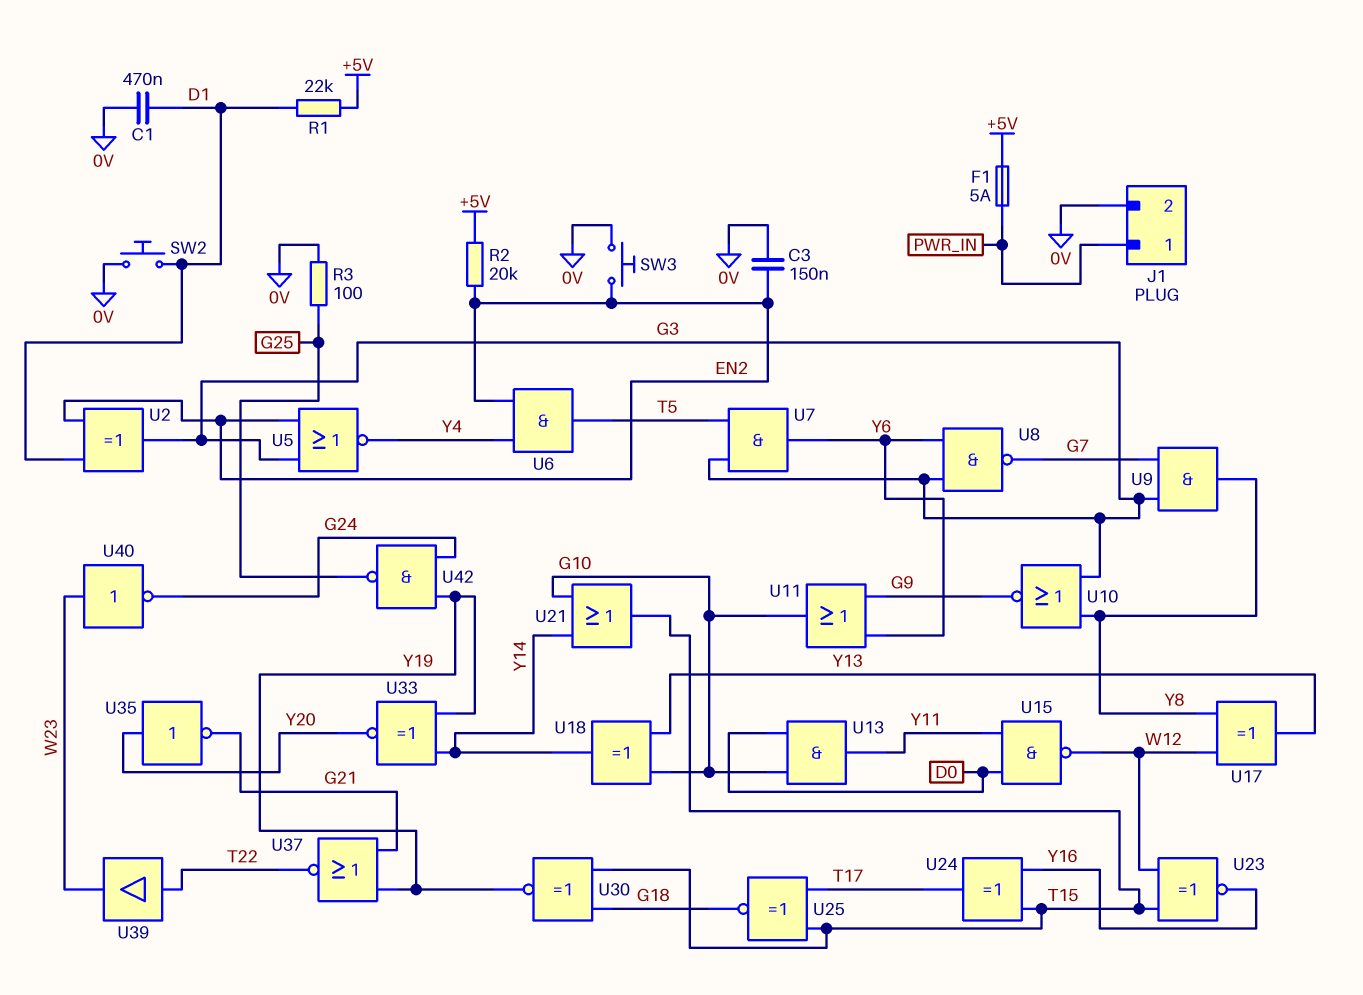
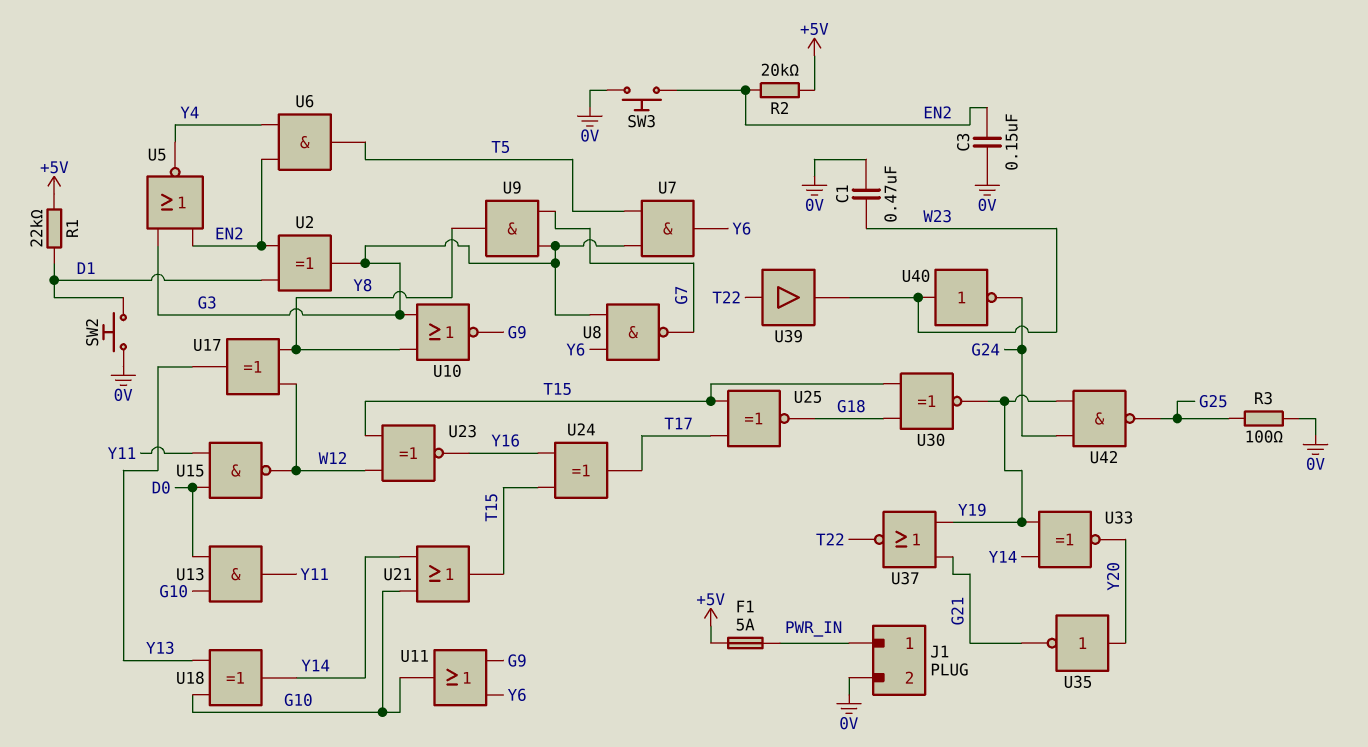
C1: 470nF (0V, D1) -> 470nF (0V, W23)

